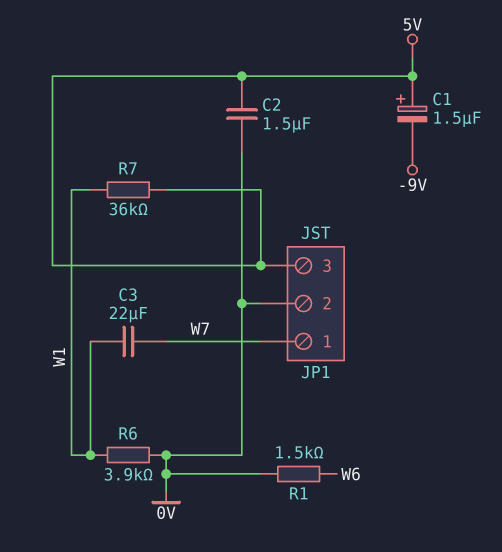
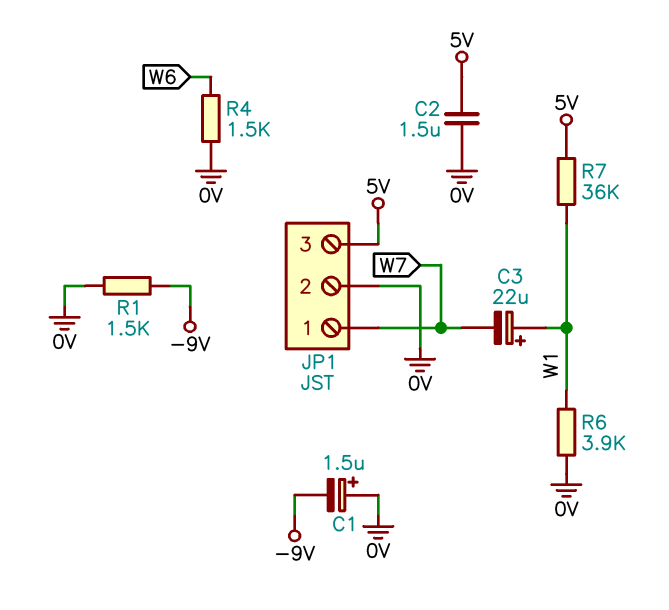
C1: 1.5uF (plus 5V, minus -9V) -> 1.5uF (plus 0V, minus -9V)
C3: 22uF (W1, W7) -> 22uF (plus W1, minus W7)
R1: 1.5k (0V, W6) -> 1.5k (-9V, 0V)
R4: none -> 1.5k (0V, W6)

